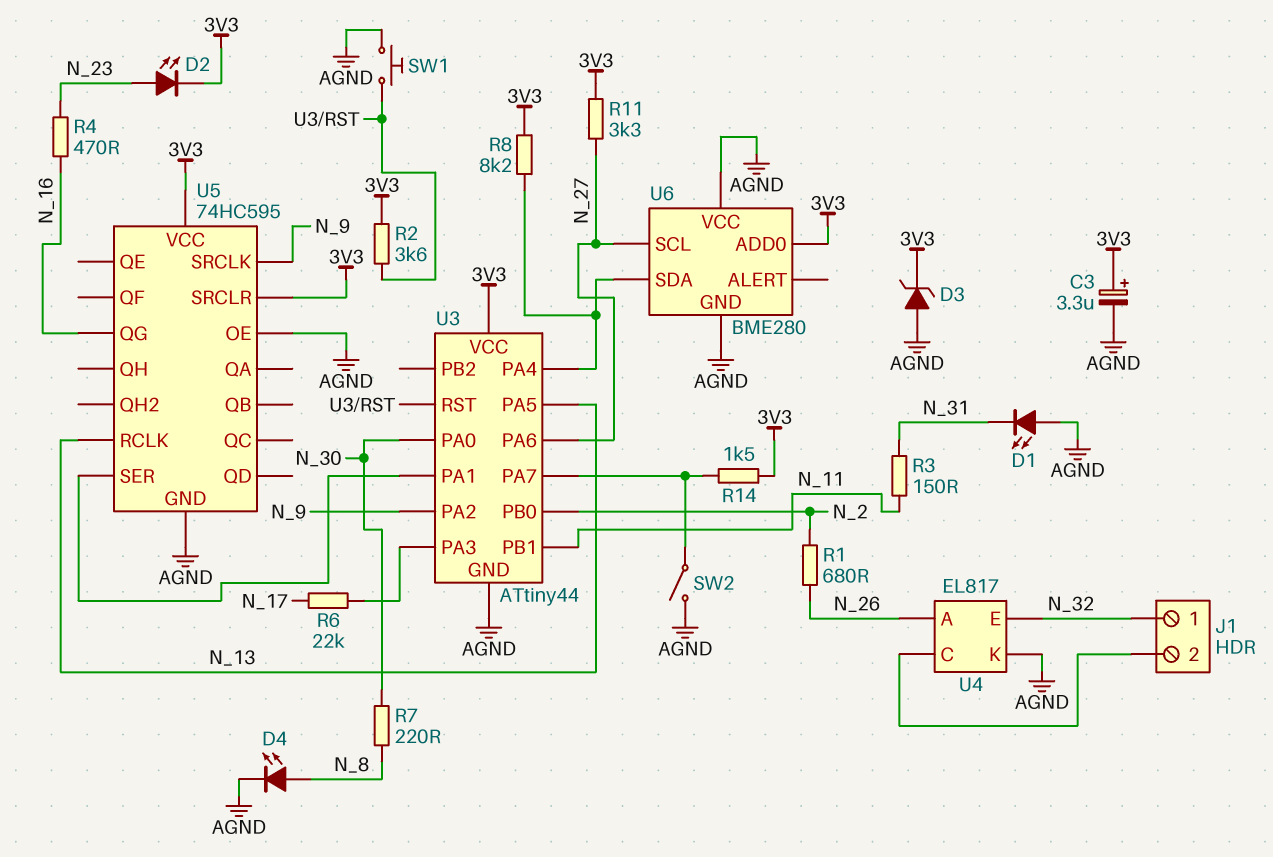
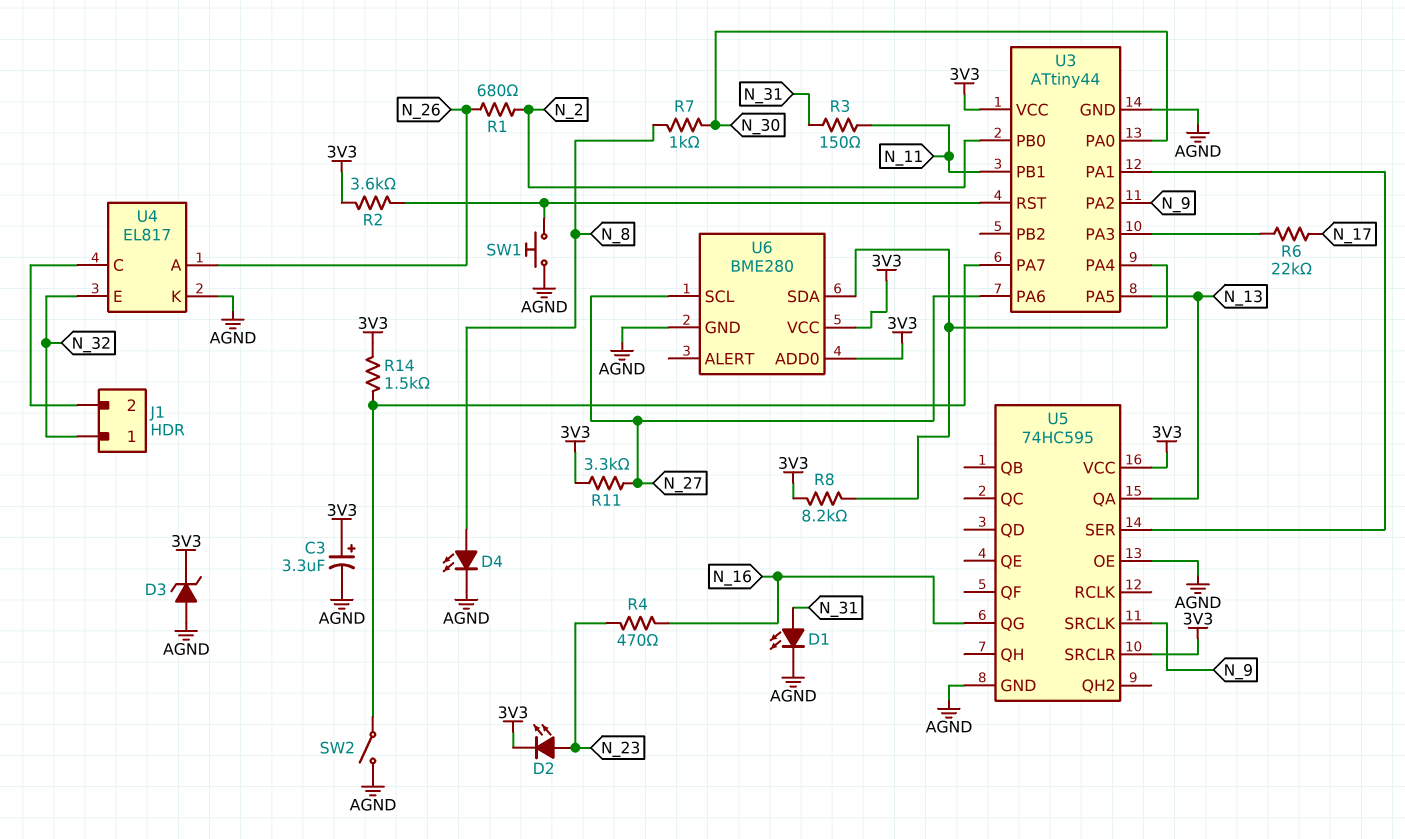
D1: LED (A AGND, K N_31) -> LED (A N_31, K AGND)
R7: 220 (N_8, N_30) -> 1k (N_8, N_30)
U5 pin QA: none -> N_13
U5 pin RCLK: N_13 -> none
U6 pin VCC: AGND -> 3V3

